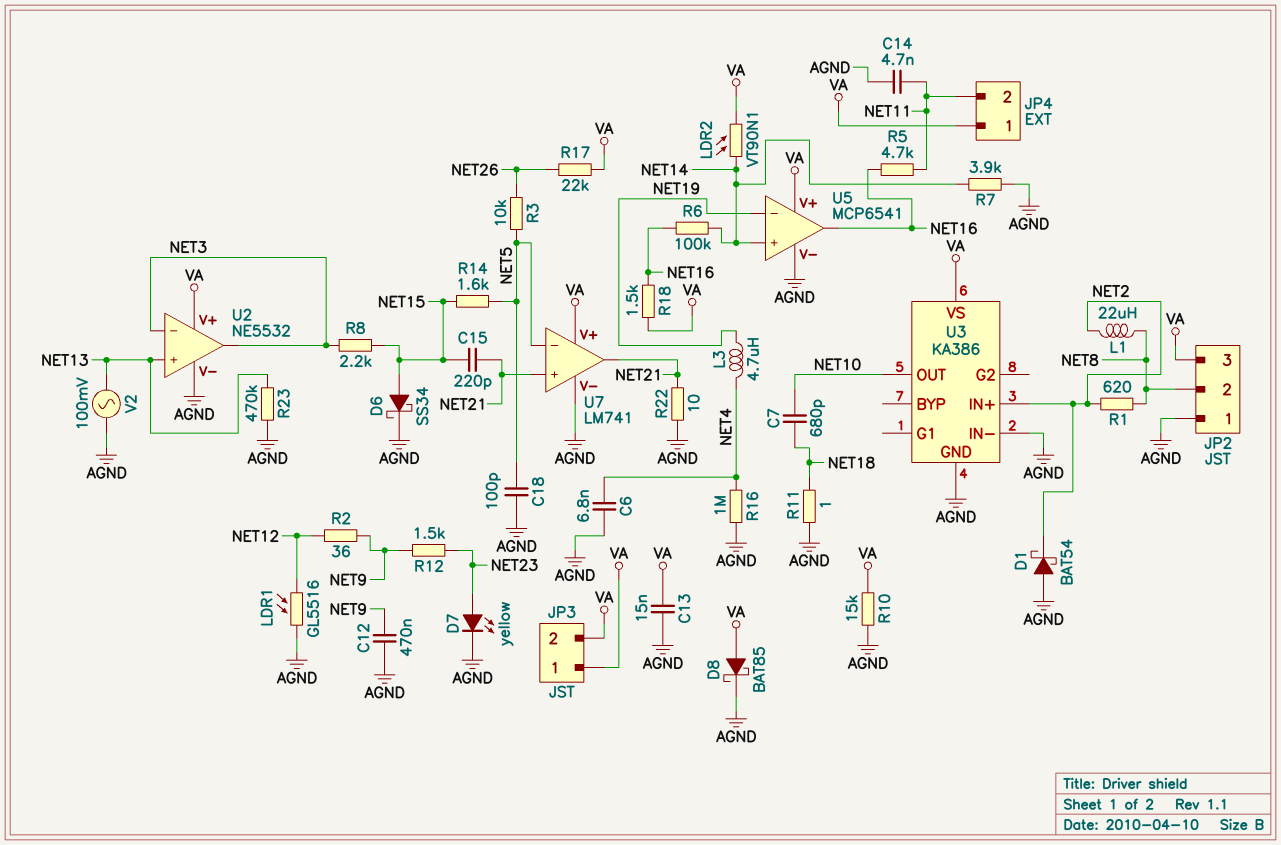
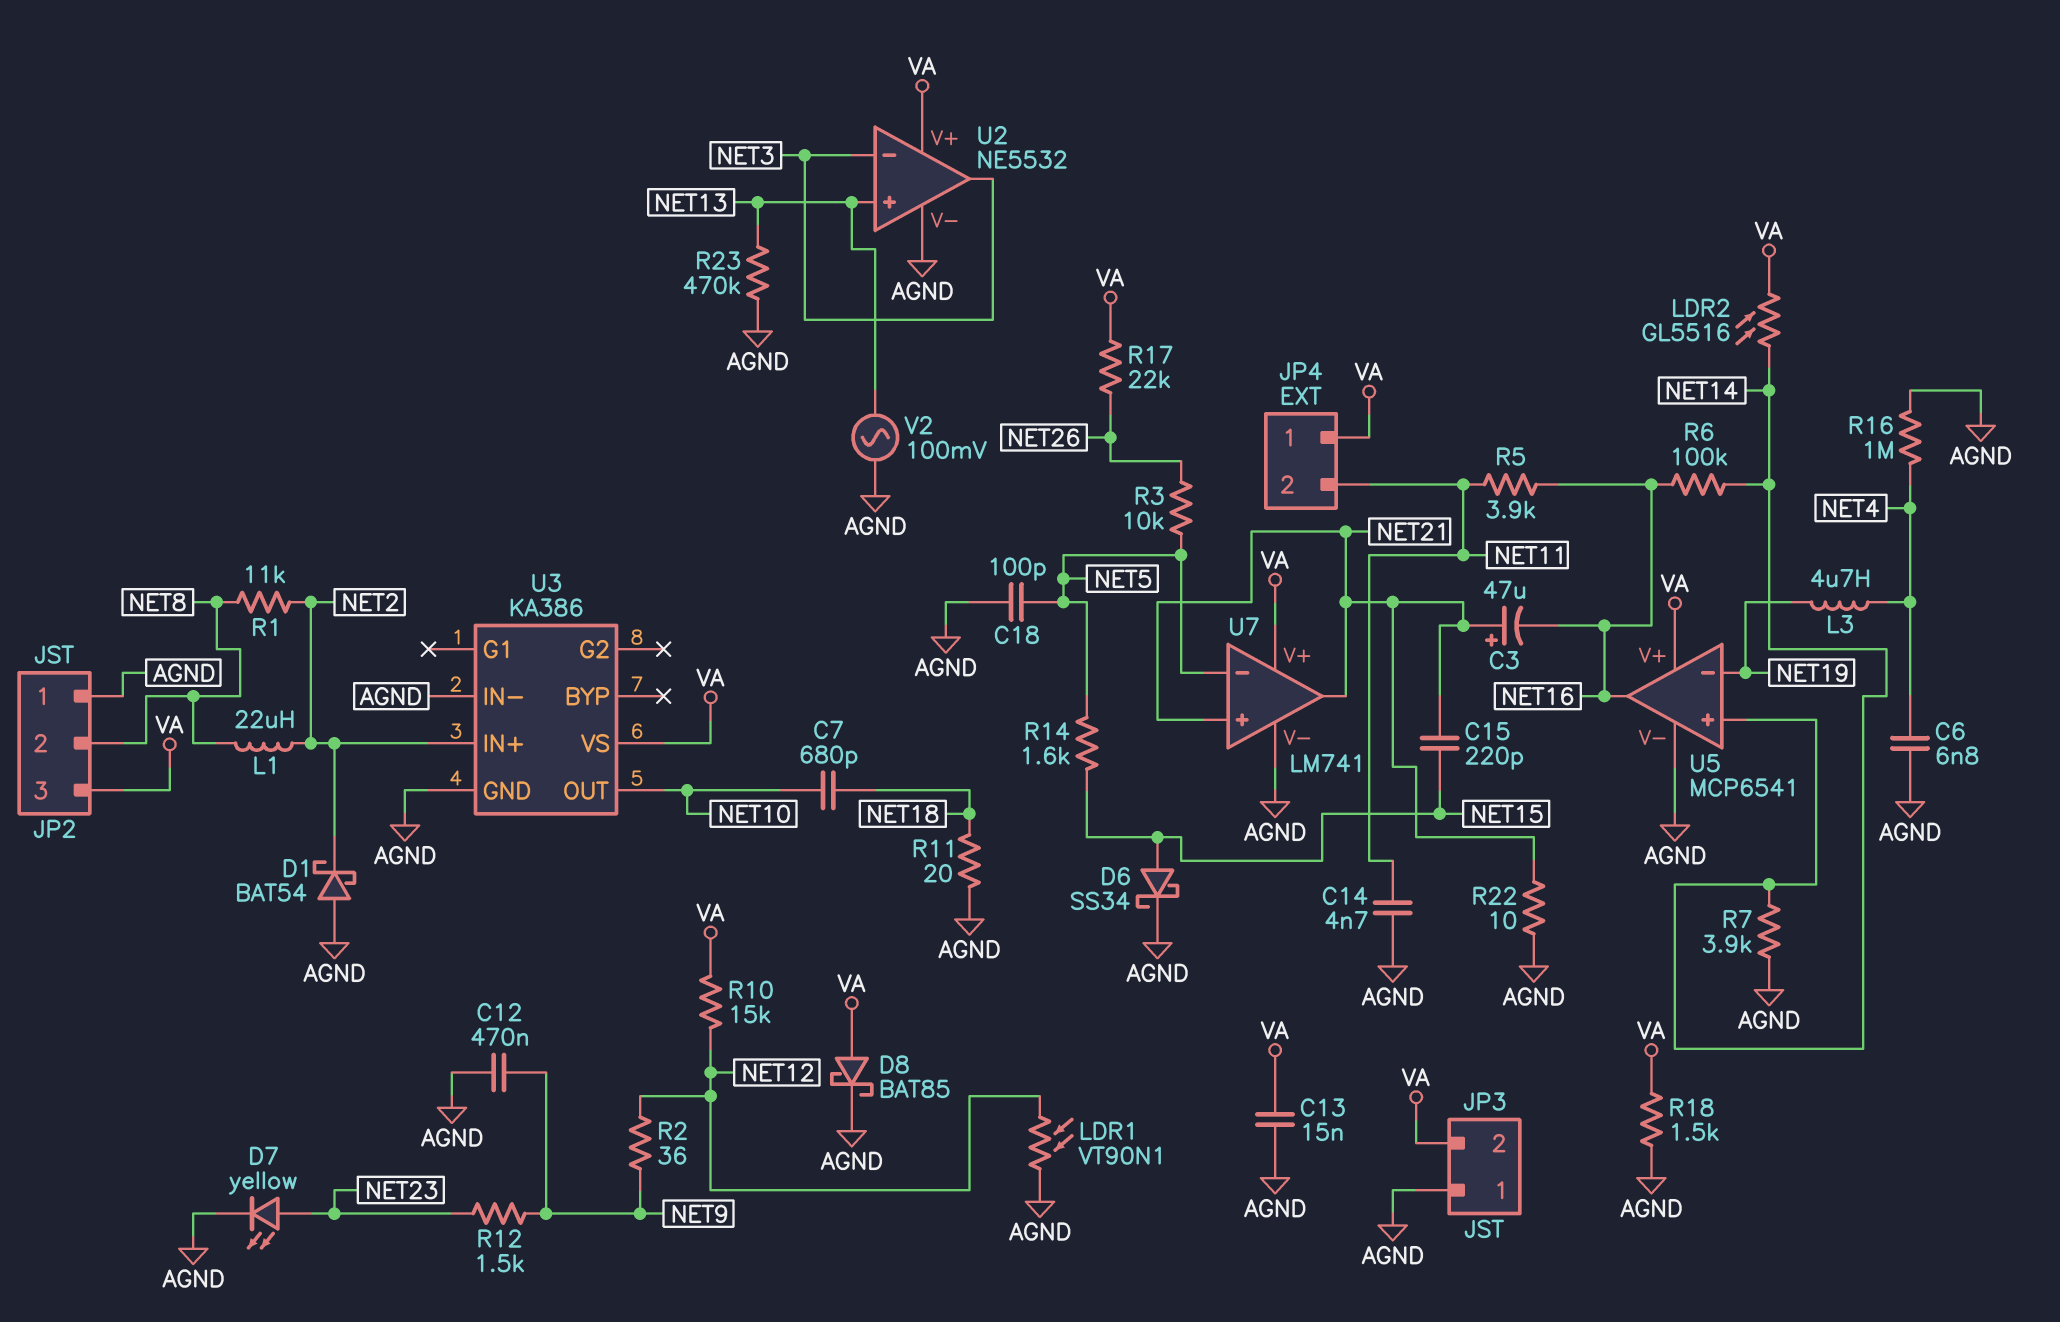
C3: none -> 47uF (plus NET21, minus NET16)
JP3 pin 1: VA -> AGND
LDR1: GL5516 (AGND, NET12) -> VT90N1 (AGND, NET12)
LDR2: VT90N1 (NET14, VA) -> GL5516 (NET14, VA)
R1: 620 (NET2, NET8) -> 11k (NET2, NET8)
R5: 4.7k (NET11, NET16) -> 3.9k (NET11, NET16)
R8: 2.2k (NET3, NET15) -> none
R10: 15k (AGND, VA) -> 15k (NET12, VA)
R11: 1 (AGND, NET18) -> 20 (AGND, NET18)
R18: 1.5k (NET16, VA) -> 1.5k (AGND, VA)

